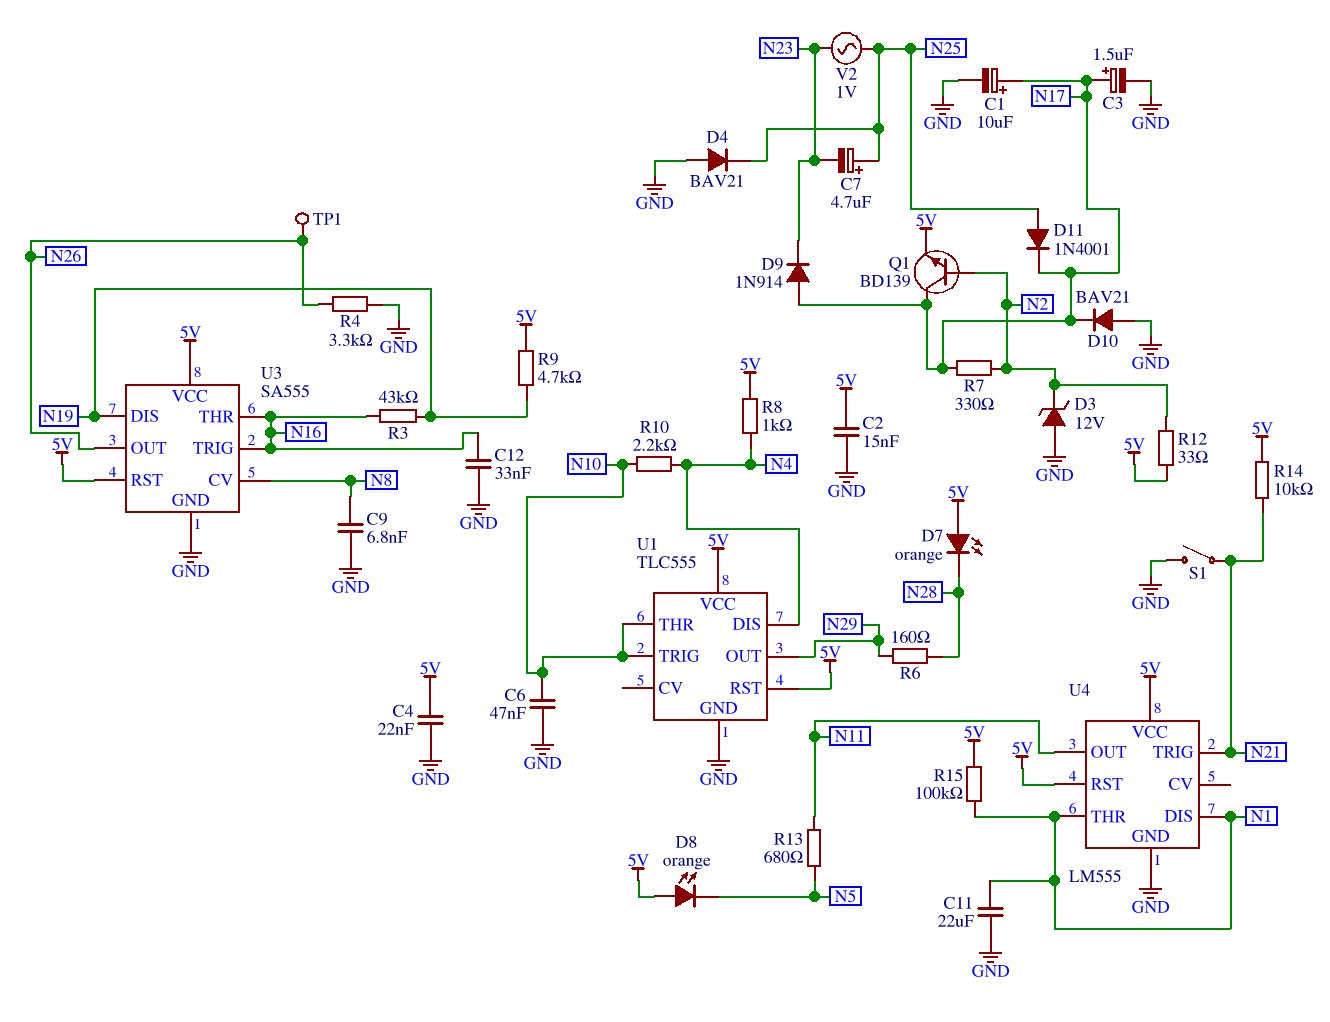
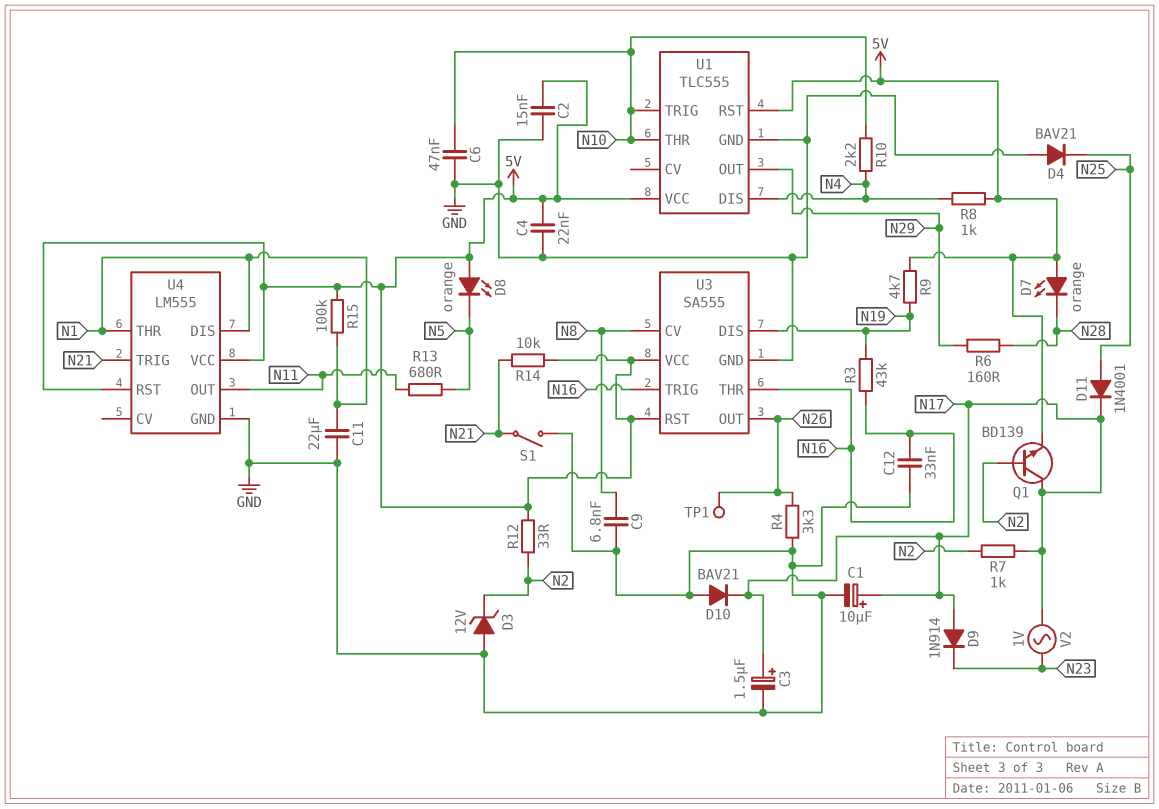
C7: 4.7uF (plus N25, minus N23) -> none
R7: 330 (N2, N17) -> 1k (N2, N17)
V2: AC 1V (N23, N25) -> AC 1V (N17, N23)

